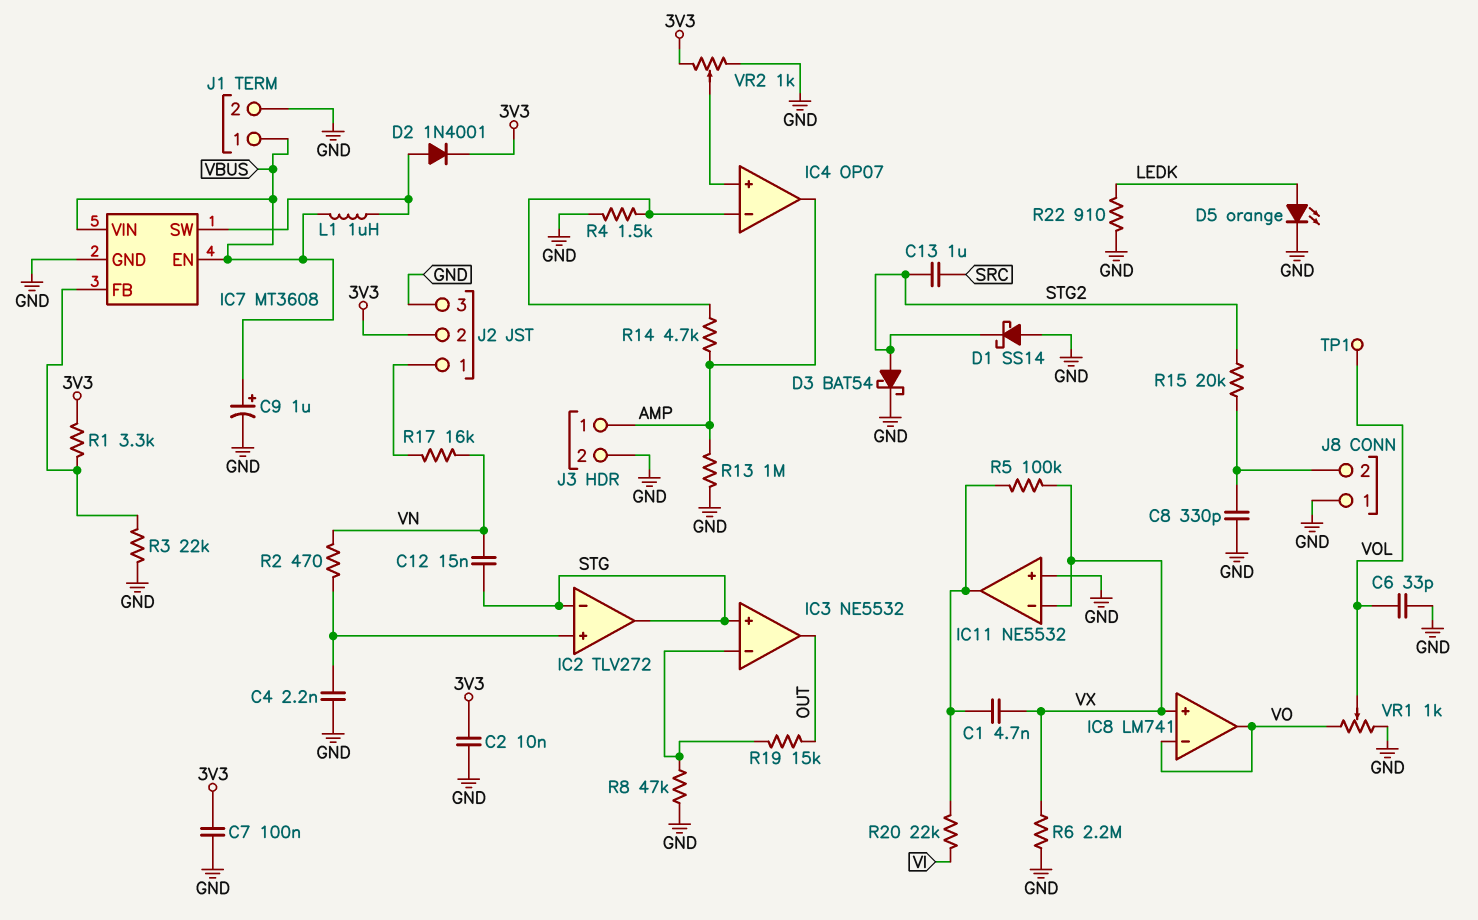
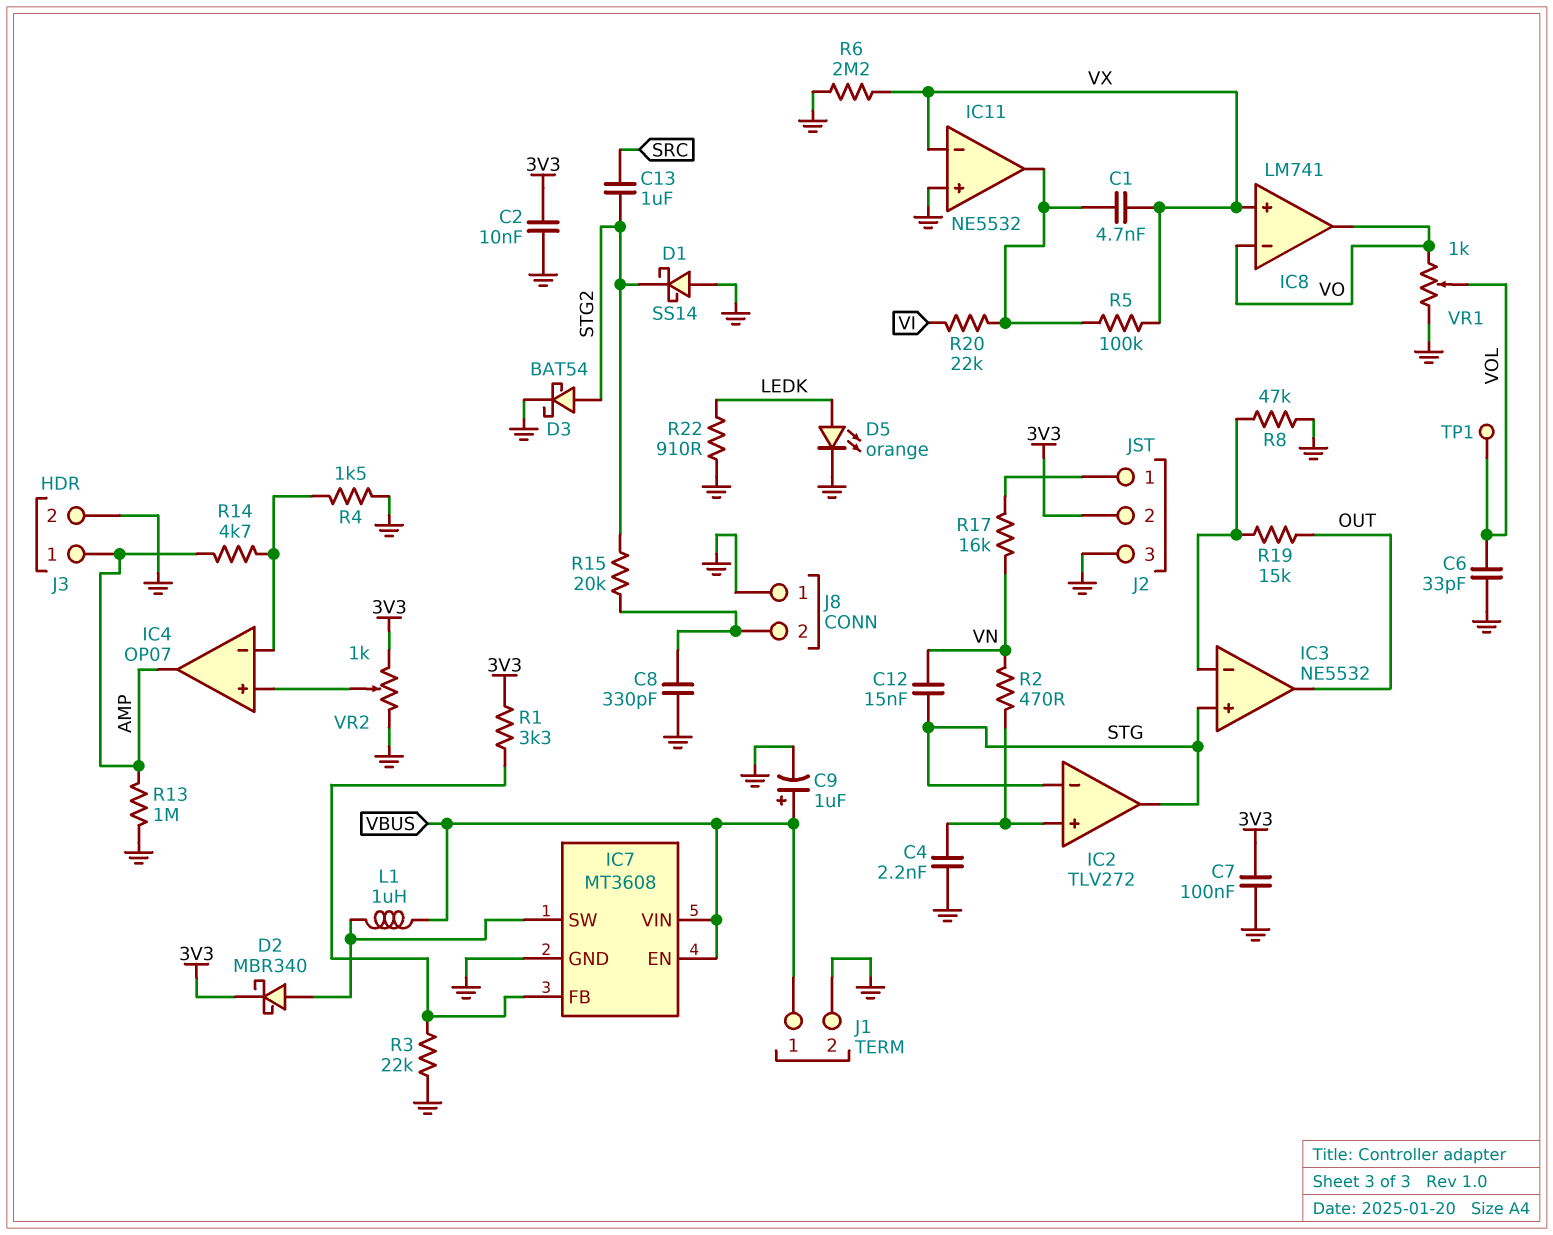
D2: diode 1N4001 (A IC7/SW, K 3V3) -> schottky MBR340 (A IC7/SW, K 3V3)

